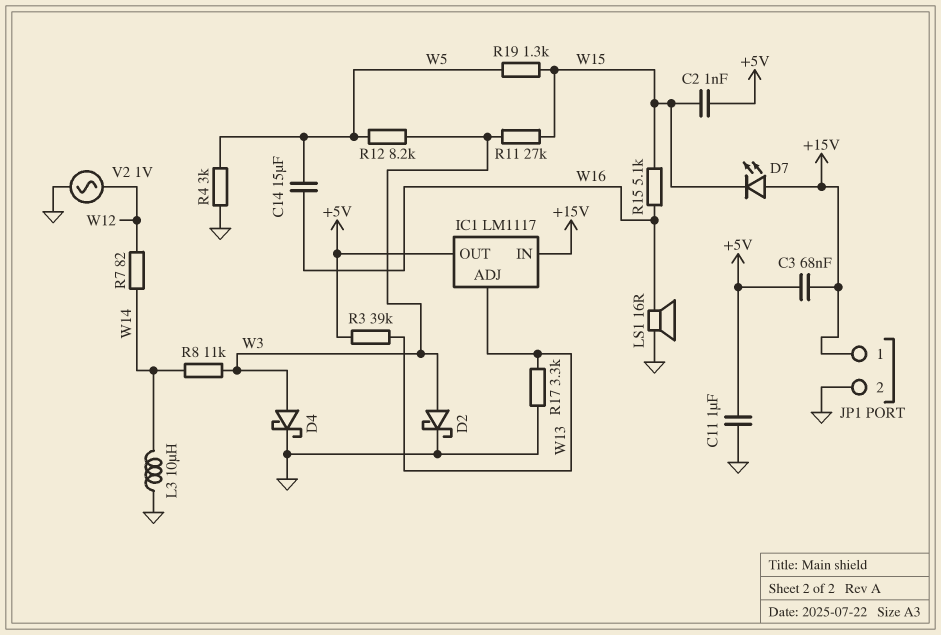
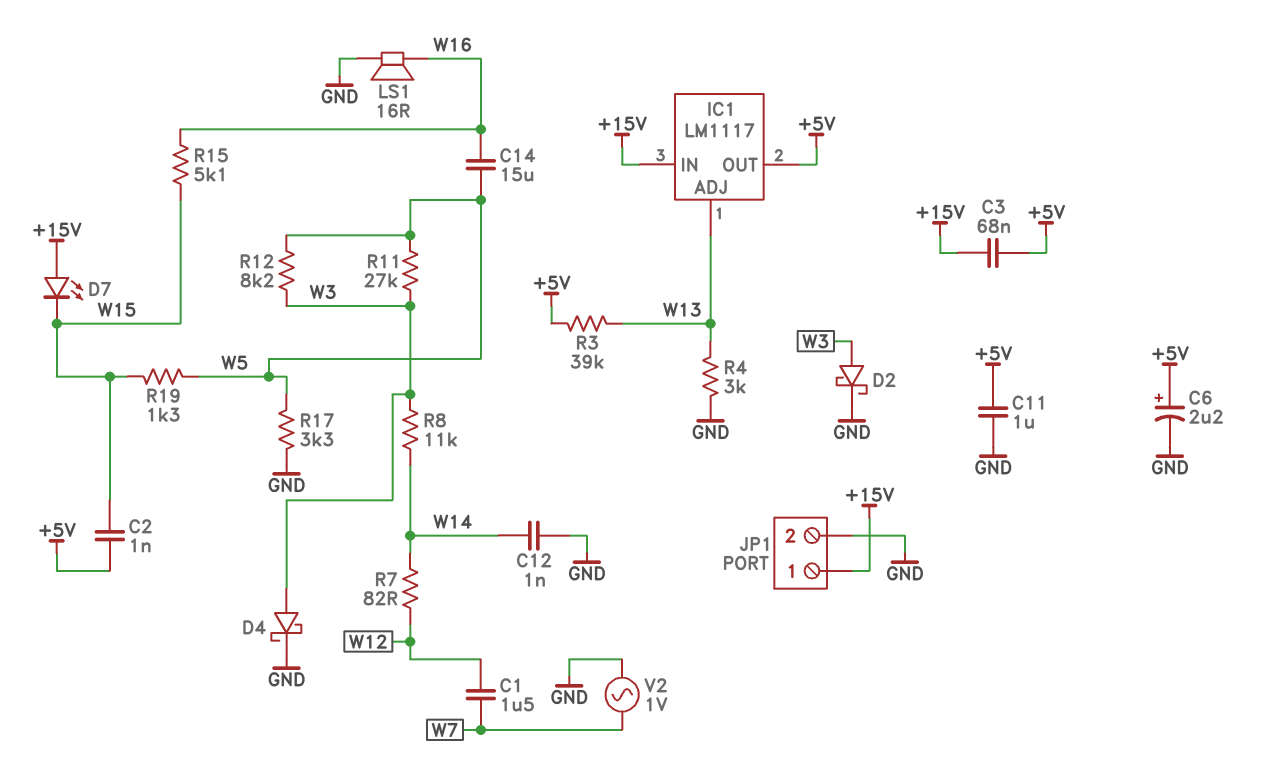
C1: none -> 1.5uF (W7, W12)
C6: none -> 2.2uF (plus +5V, minus GND)
C12: none -> 1nF (GND, W14)
L3: 10uH (GND, W14) -> none
R4: 3k (GND, W5) -> 3k (GND, W13)
R11: 27k (W3, W15) -> 27k (W3, W5)
R17: 3.3k (GND, W13) -> 3.3k (GND, W5)
V2: AC 1V (GND, W12) -> AC 1V (GND, W7)

